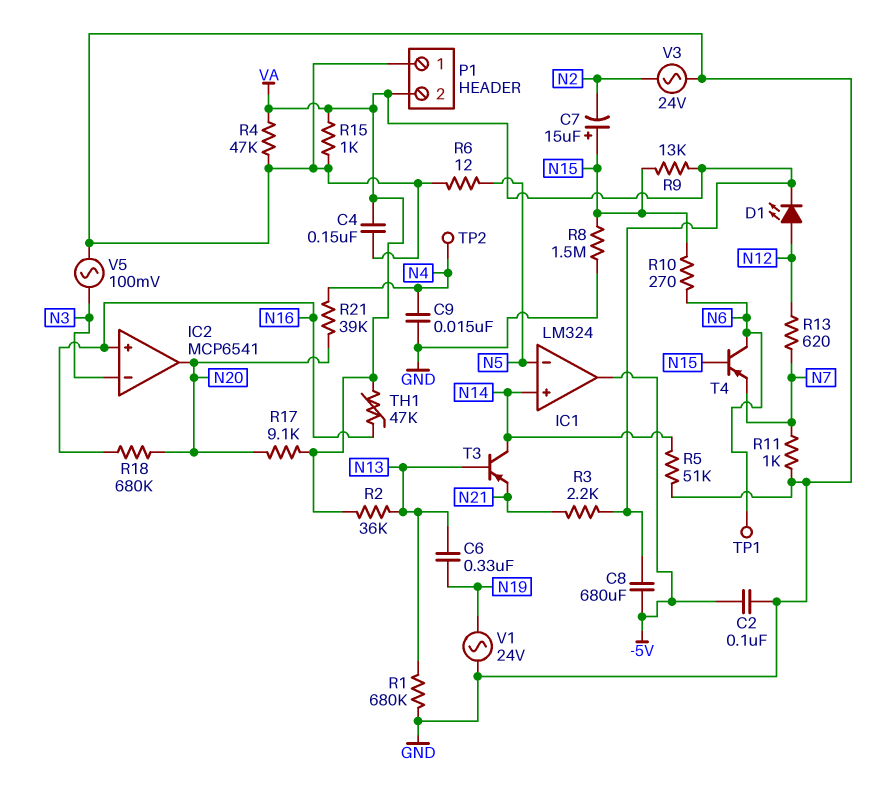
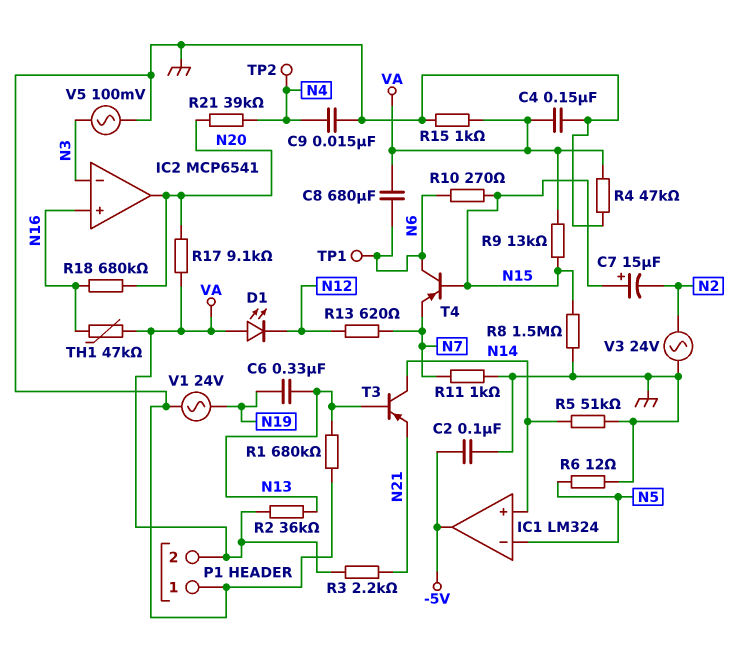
C8: 680uF (-5V, VA) -> 680uF (N6, VA)
D1: LED (A N12, K VA) -> LED (A VA, K N12)

